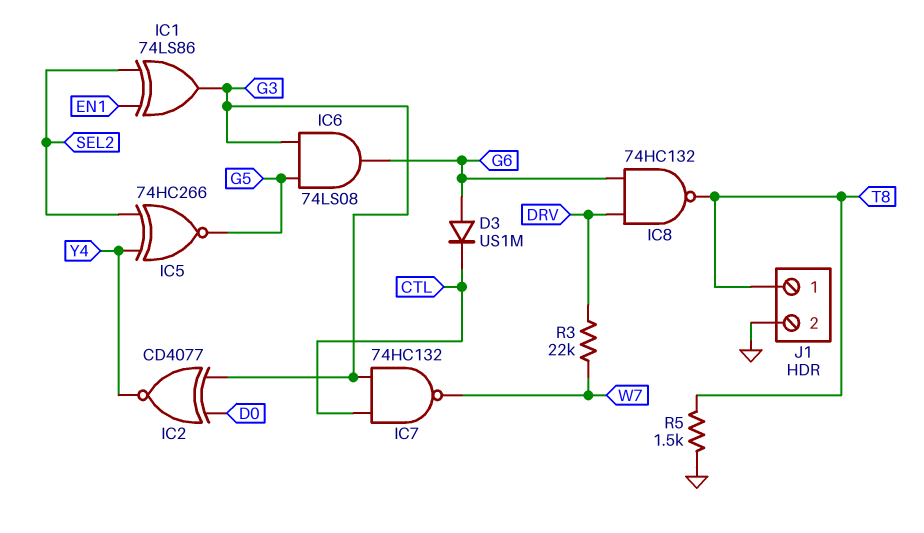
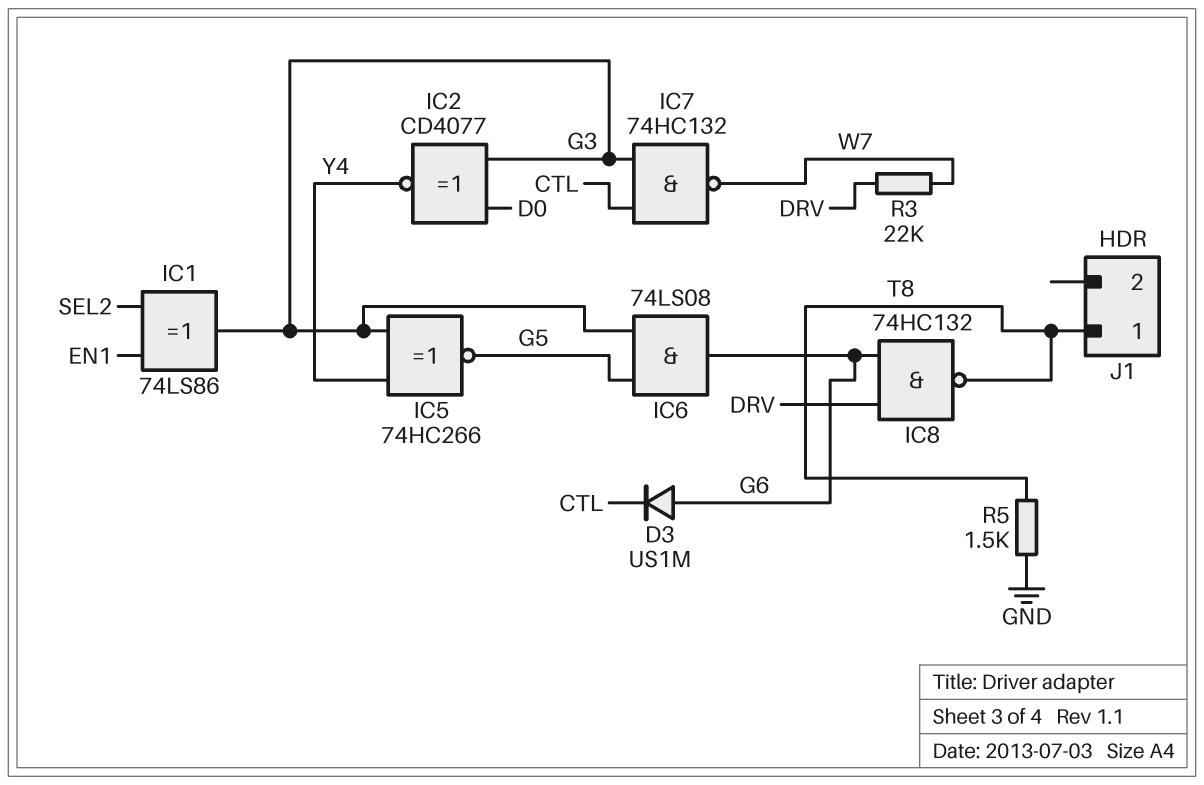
IC5: XNOR 74HC266 (in SEL2, in Y4, out G5) -> XNOR 74HC266 (in G3, in Y4, out G5)
J1 pin 2: GND -> none

